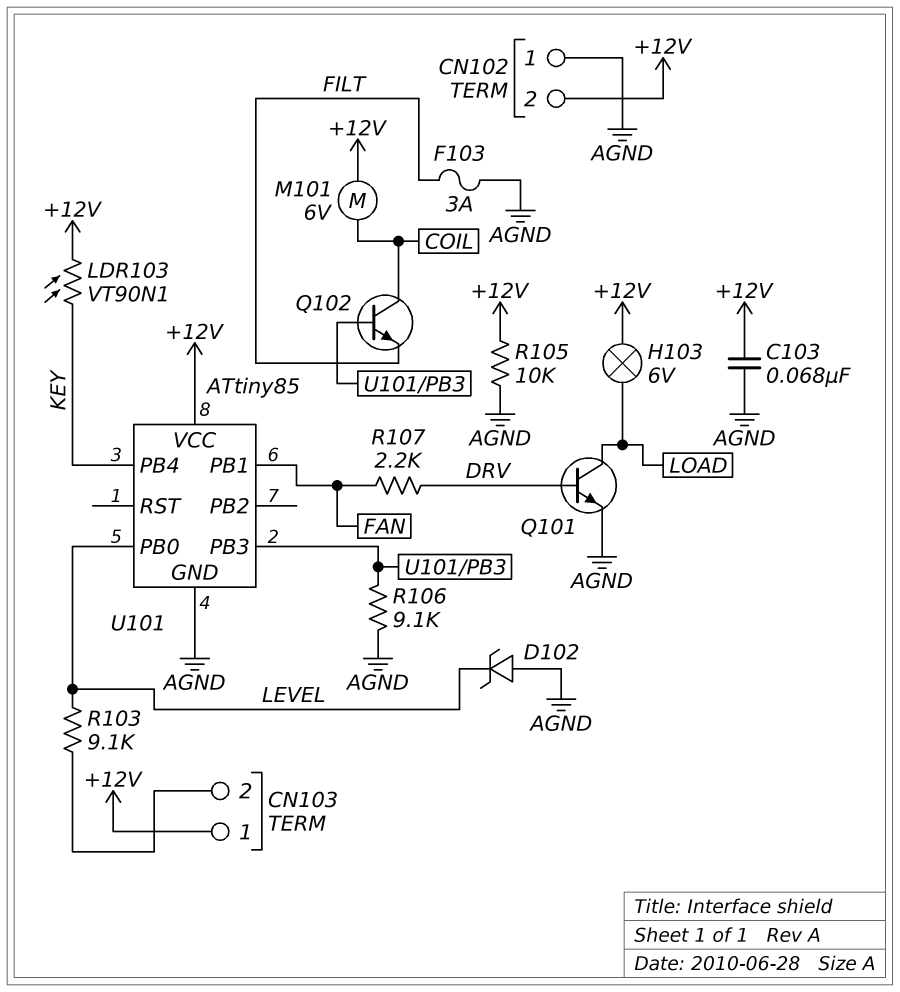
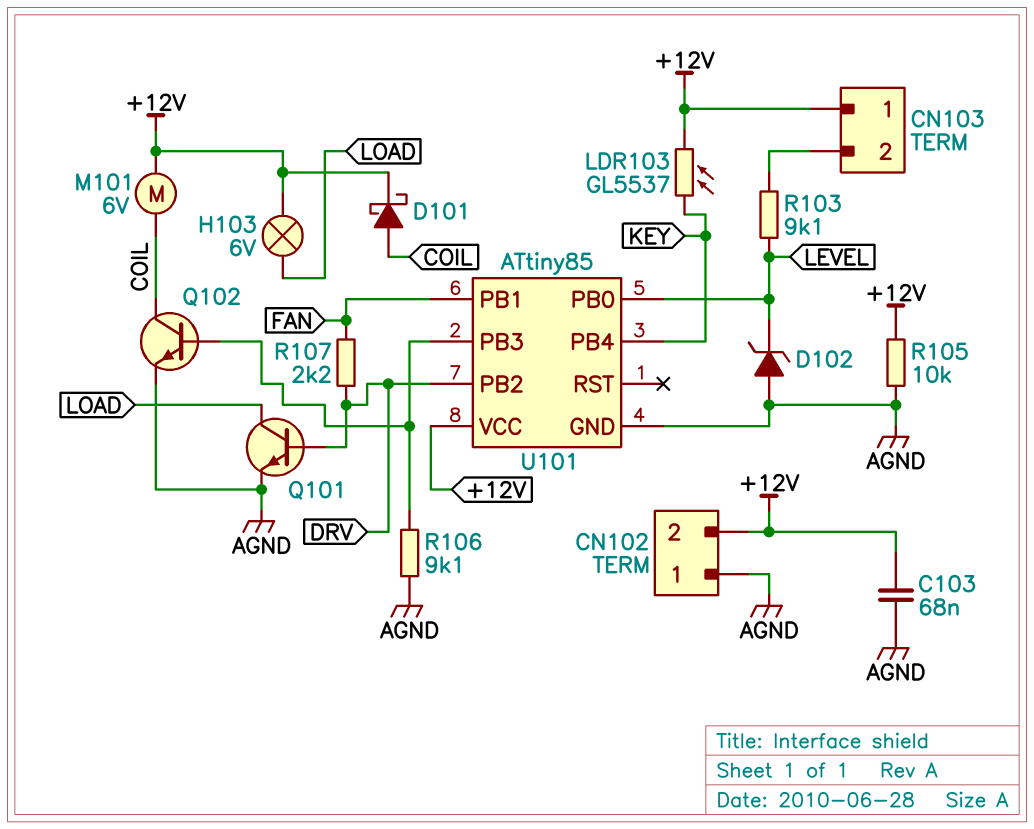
D101: none -> schottky (A COIL, K +12V)
F103: 3A (AGND, FILT) -> none
LDR103: VT90N1 (+12V, KEY) -> GL5537 (+12V, KEY)
Q102: NPN (B U101/PB3, C COIL, E FILT) -> NPN (B U101/PB3, C COIL, E AGND)
U101 pin PB2: none -> DRV

